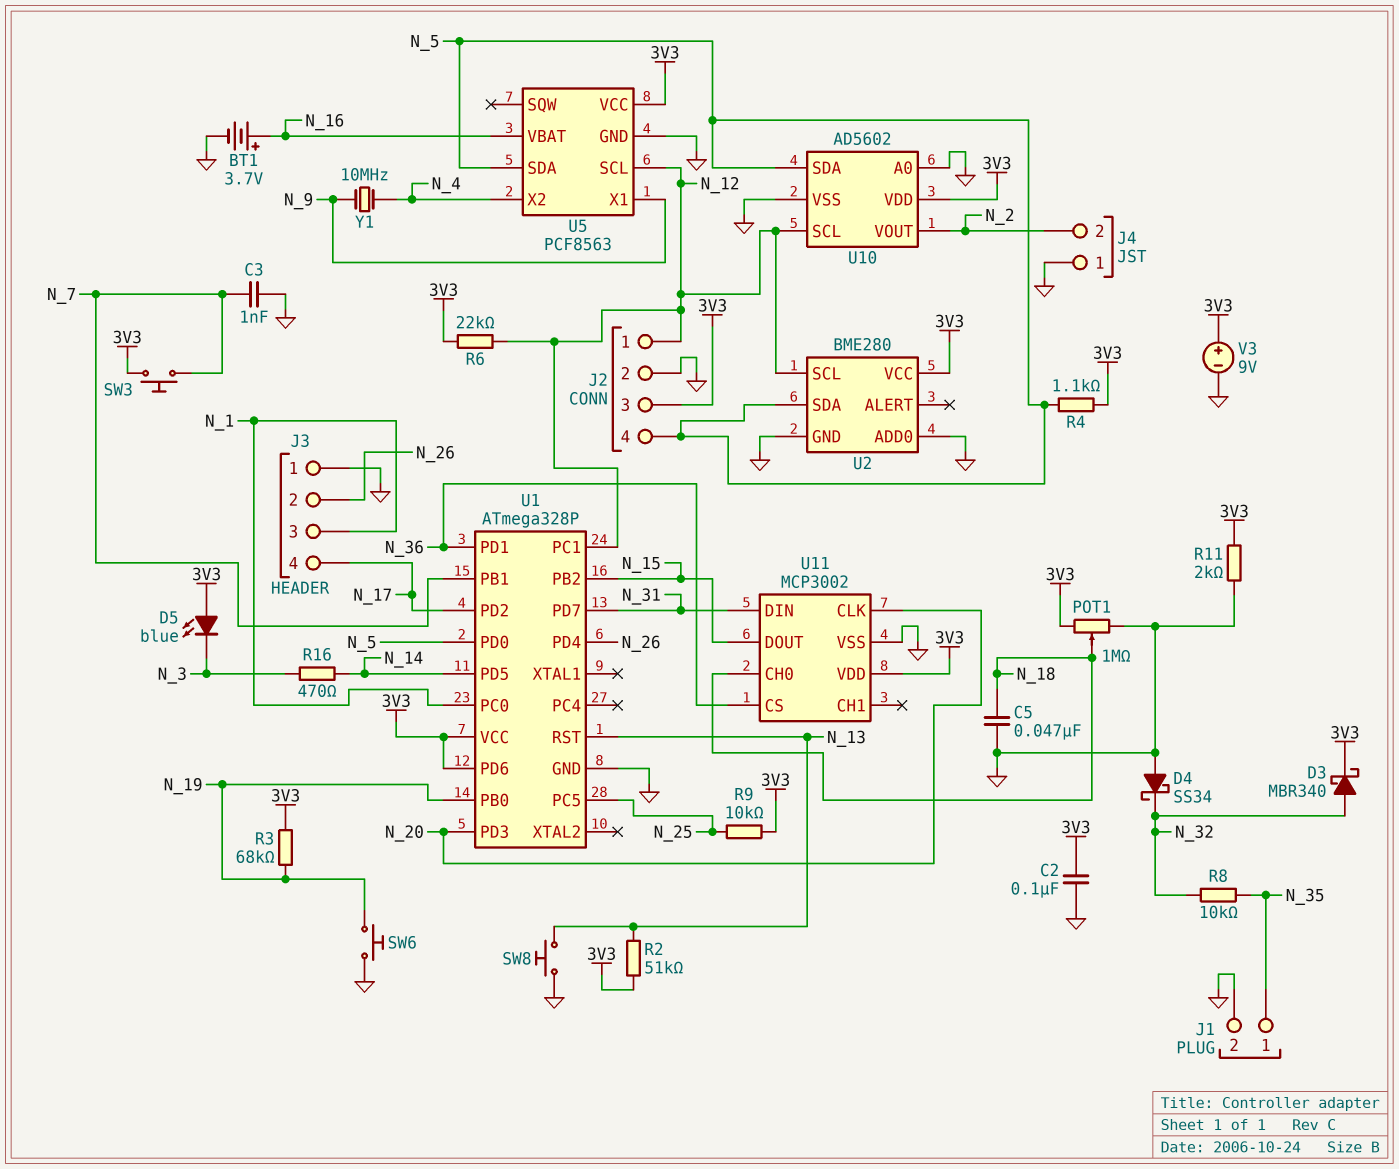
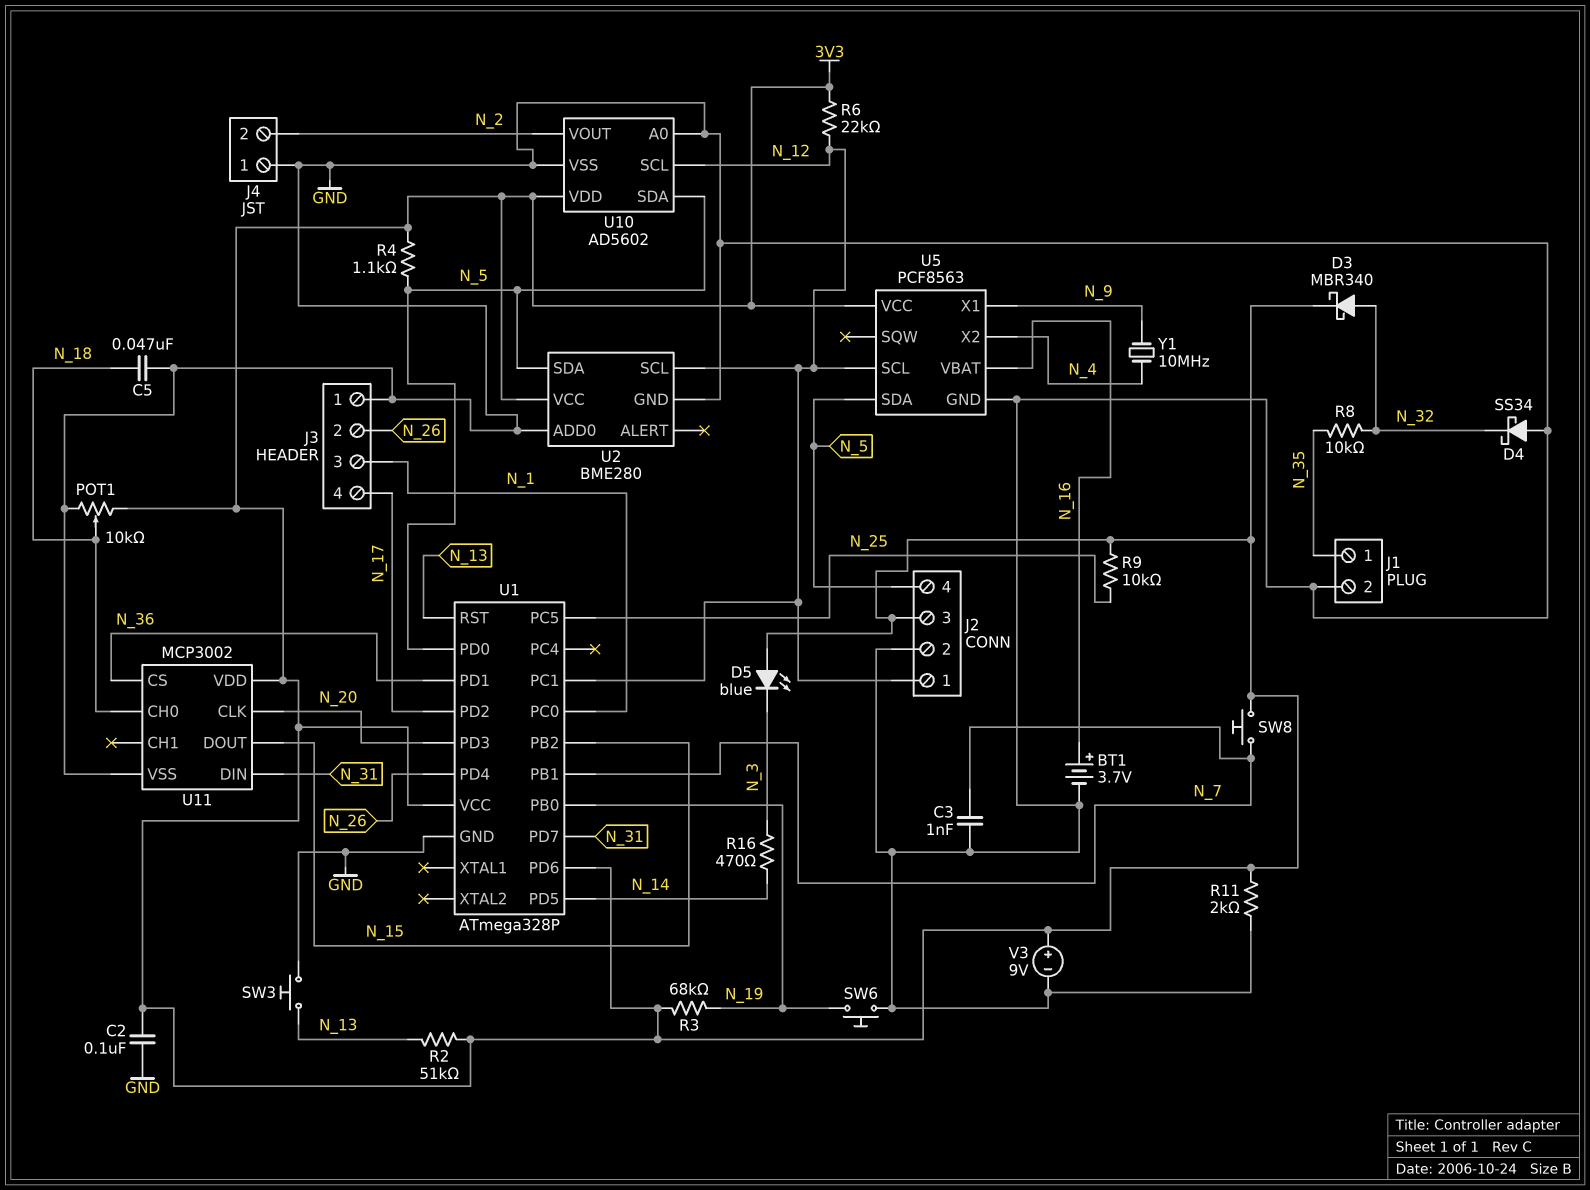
POT1: 1M (3V3, GND, wiper N_18) -> 10k (3V3, GND, wiper N_18)
SW3: button (3V3, N_7) -> button (GND, N_13)
SW8: button (GND, N_13) -> button (3V3, N_7)

